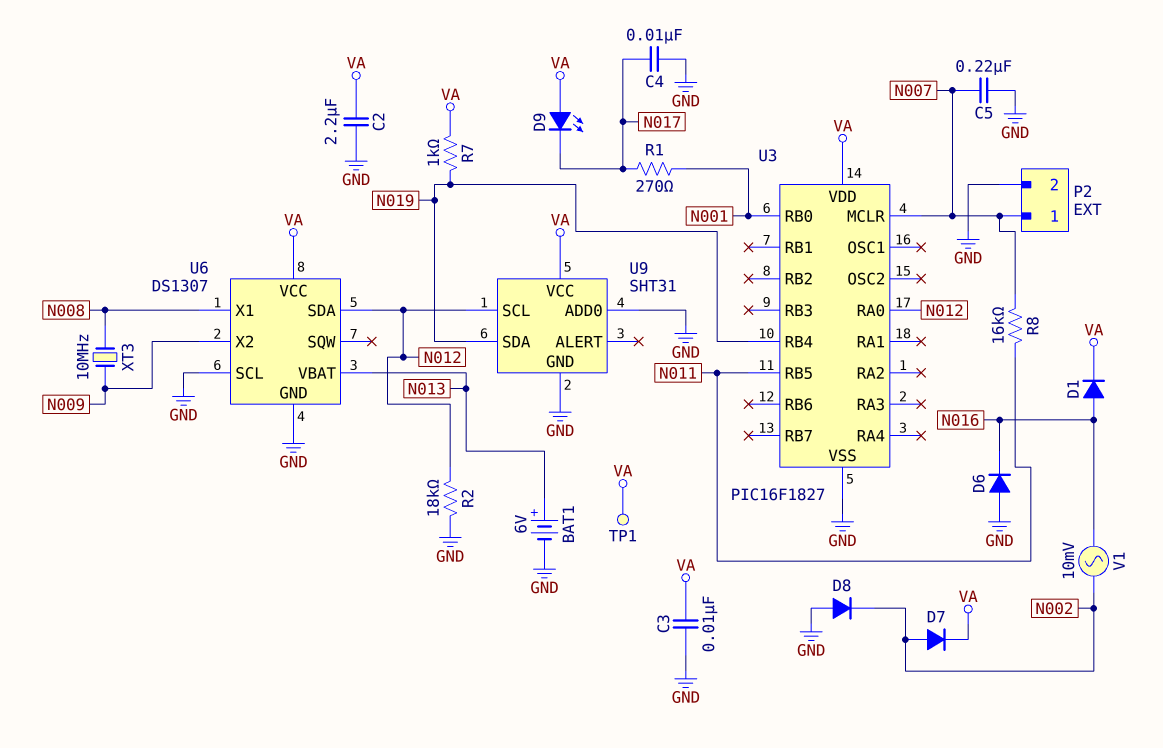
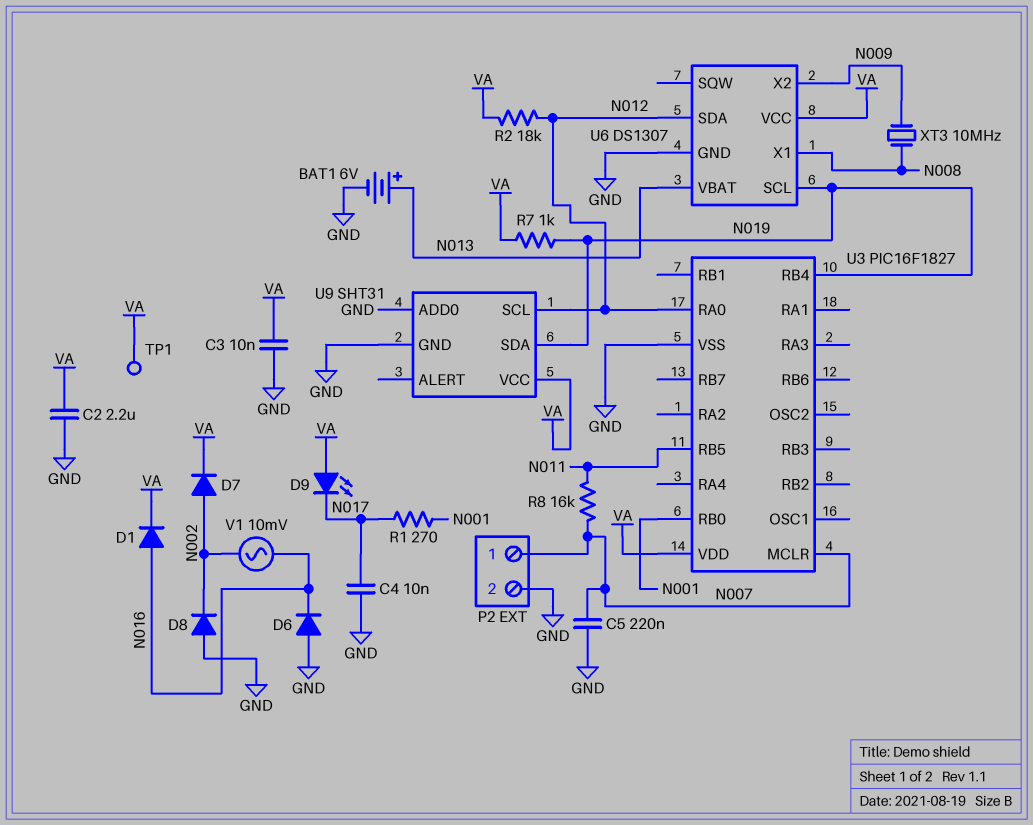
R2: 18k (GND, N012) -> 18k (N012, VA)
U6 pin SCL: GND -> N019

